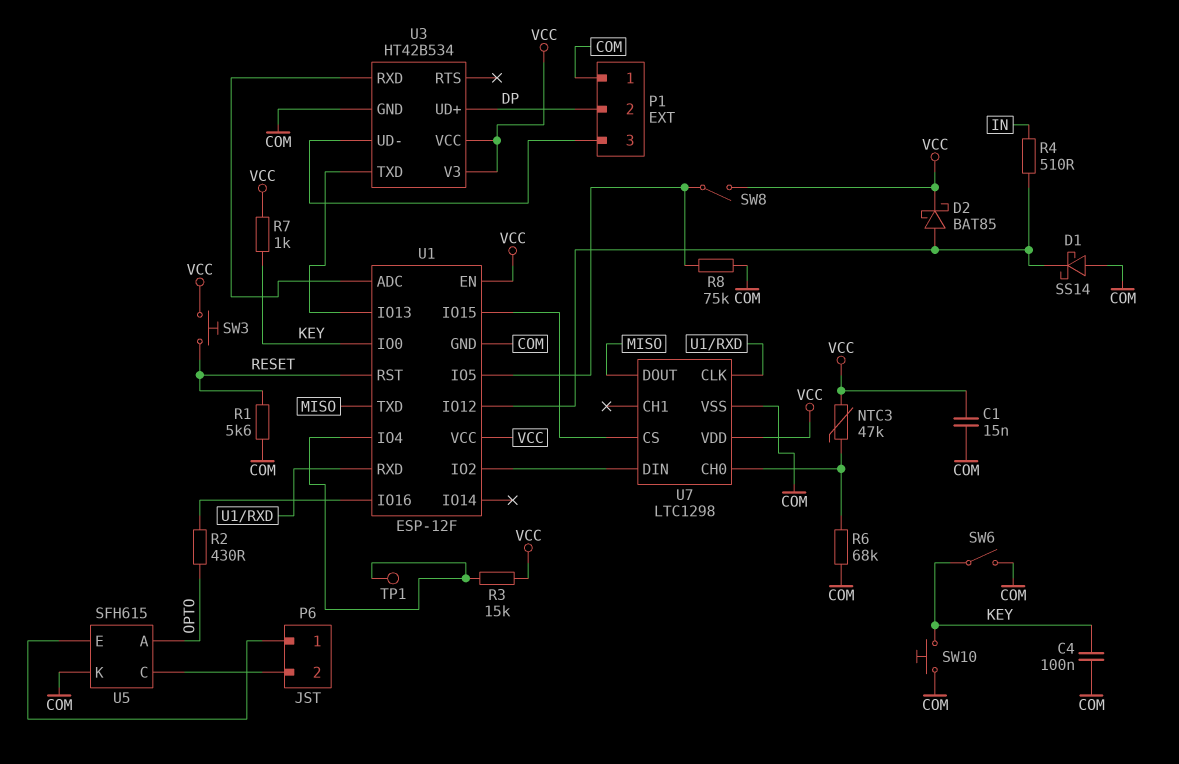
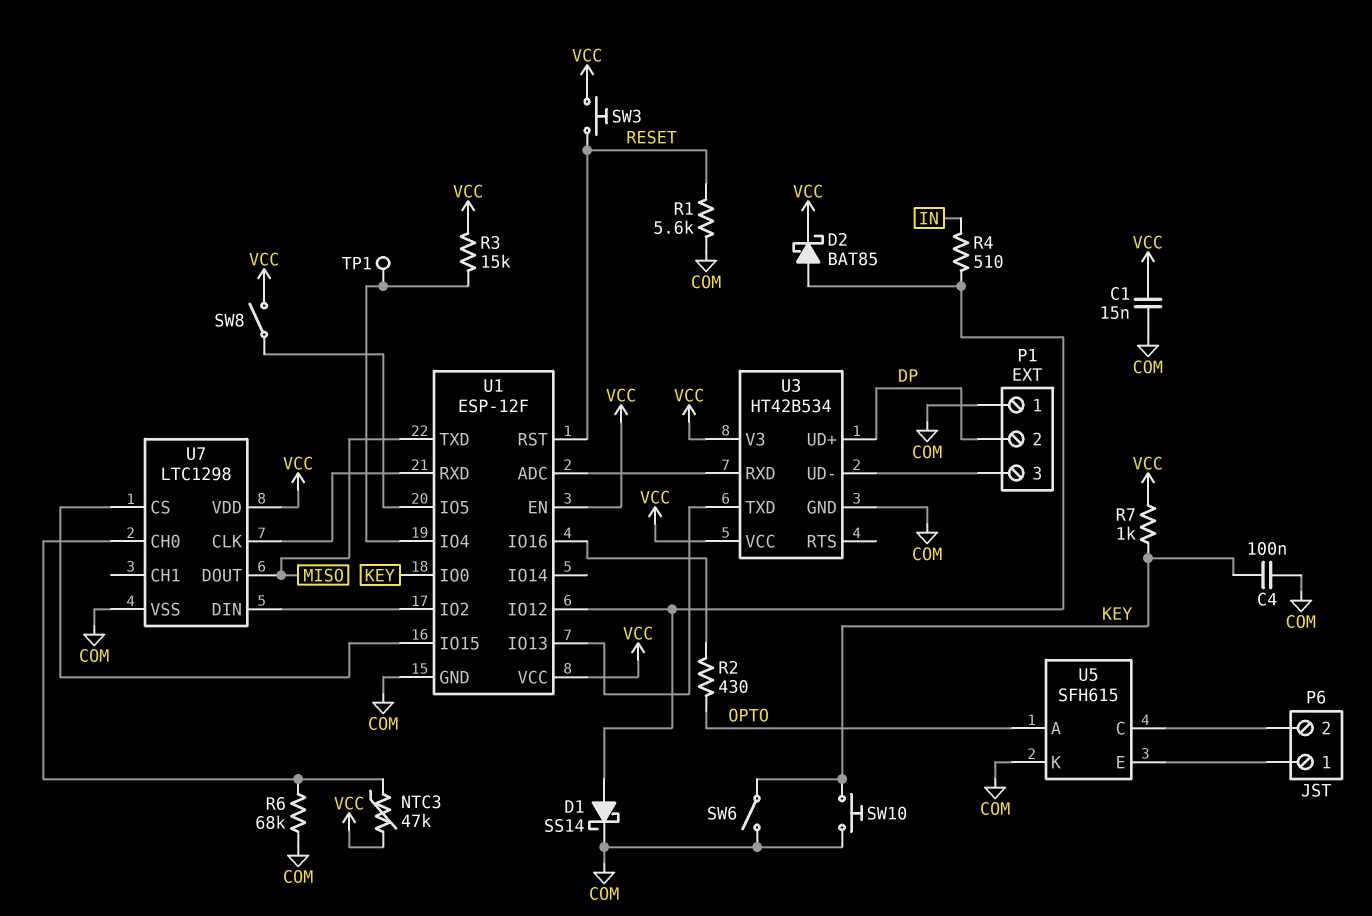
D1: schottky SS14 (A COM, K U1/IO12) -> schottky SS14 (A U1/IO12, K COM)
R8: 75k (COM, U1/IO5) -> none

